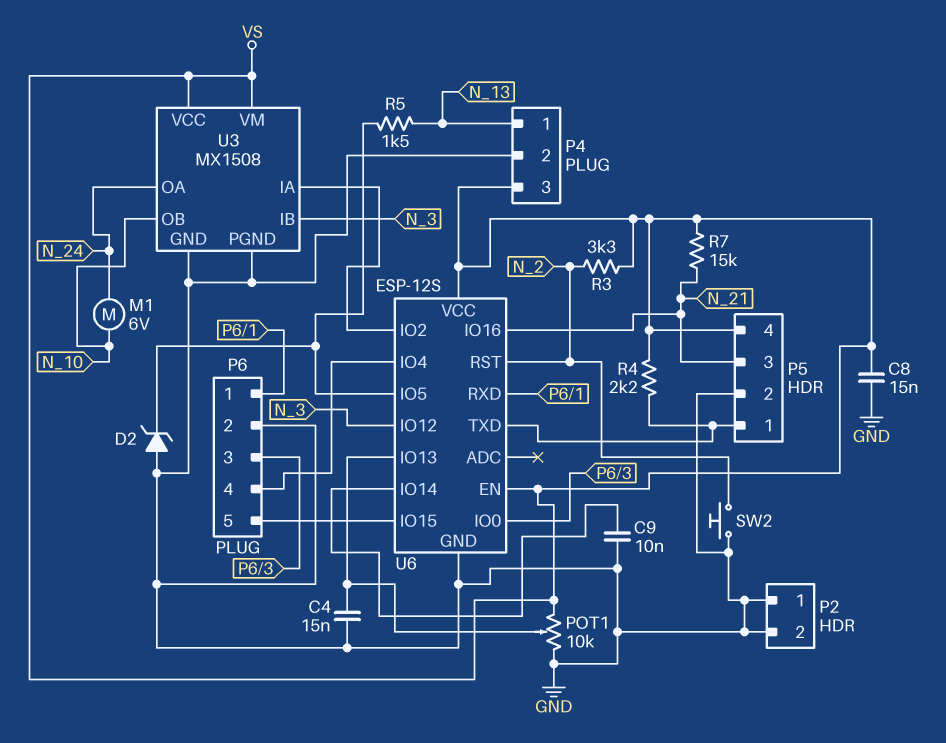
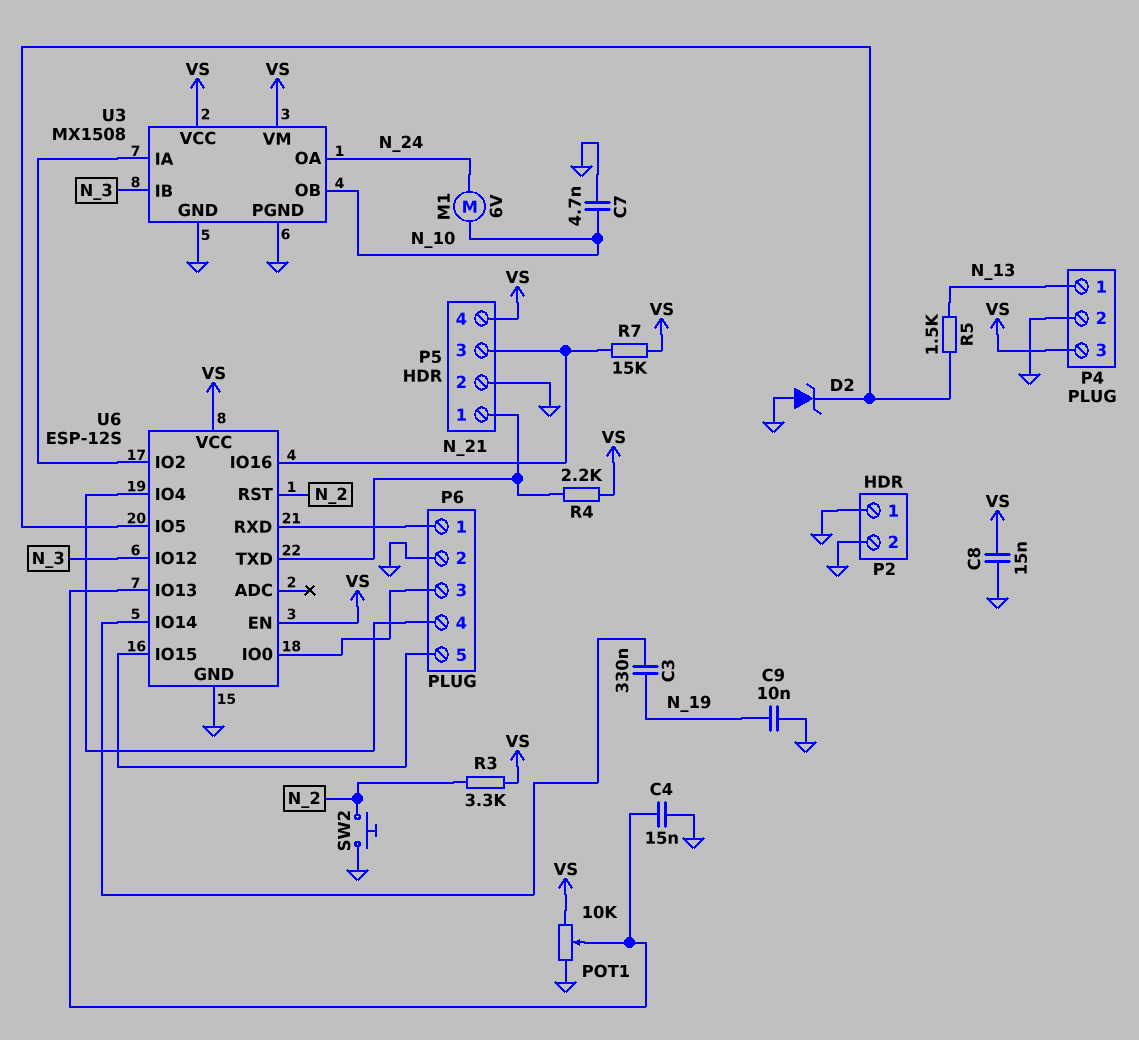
C3: none -> 330nF (N_19, U6/IO14)
C7: none -> 4.7nF (GND, N_10)
C9: 10nF (GND, U6/IO14) -> 10nF (GND, N_19)

